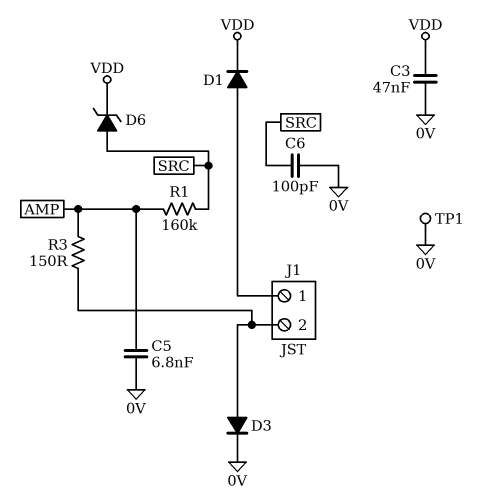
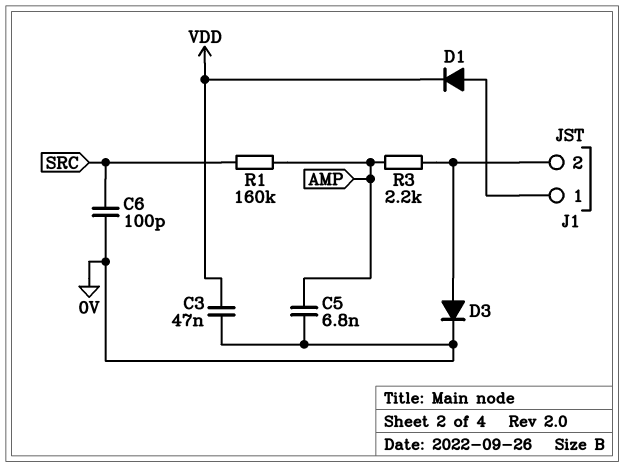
D6: zener (A SRC, K VDD) -> none
R3: 150 (AMP, J1/2) -> 2.2k (AMP, J1/2)
TP1: test point (0V) -> none

